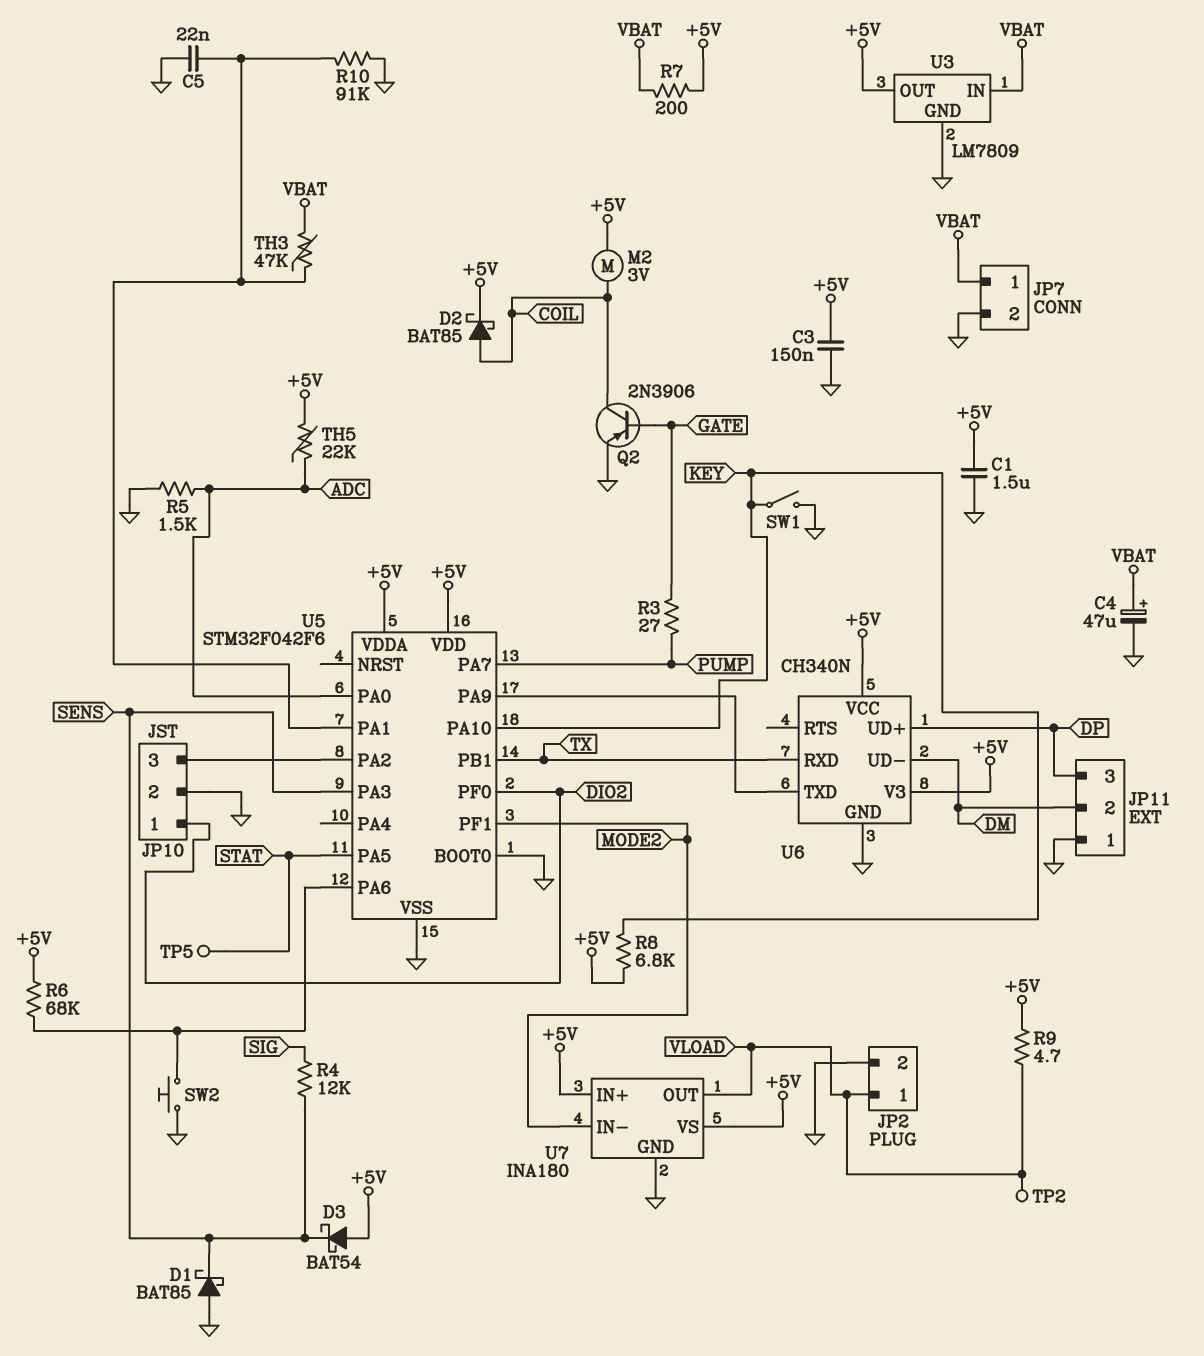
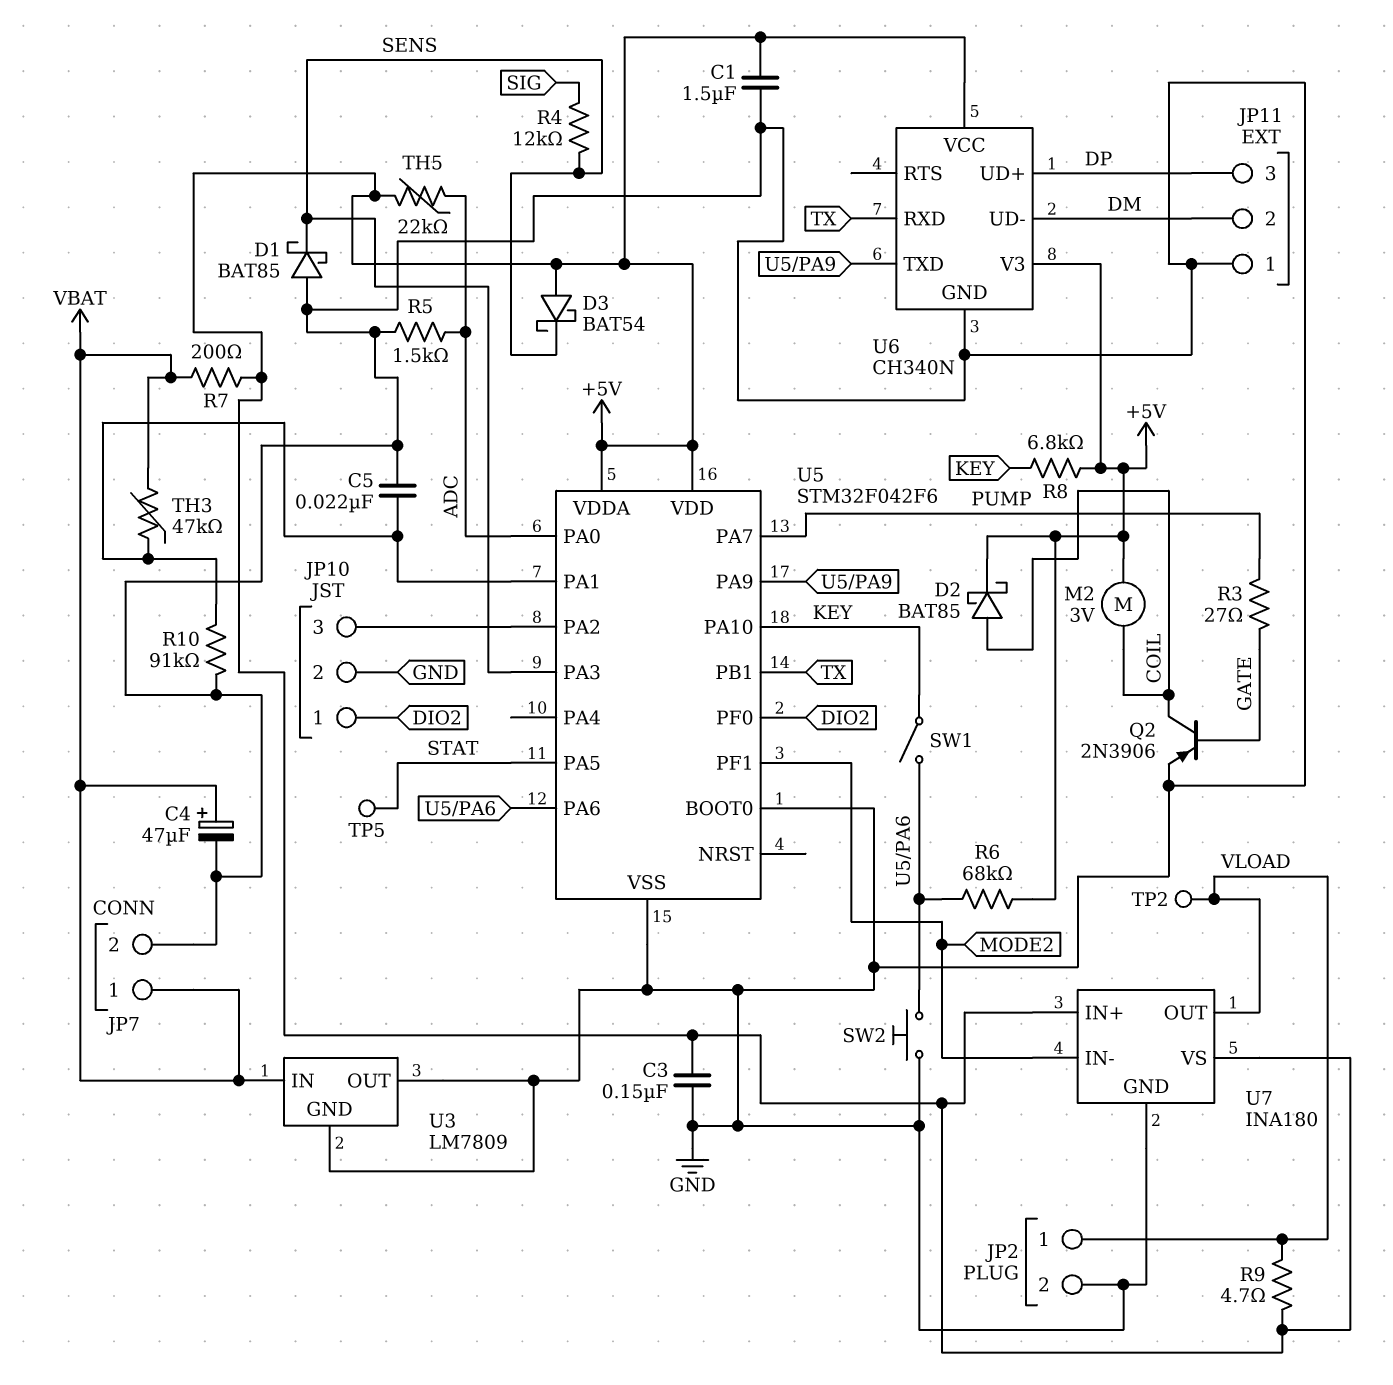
SW1: switch (GND, KEY) -> switch (KEY, U5/PA6)
U3 pin OUT: +5V -> GND

